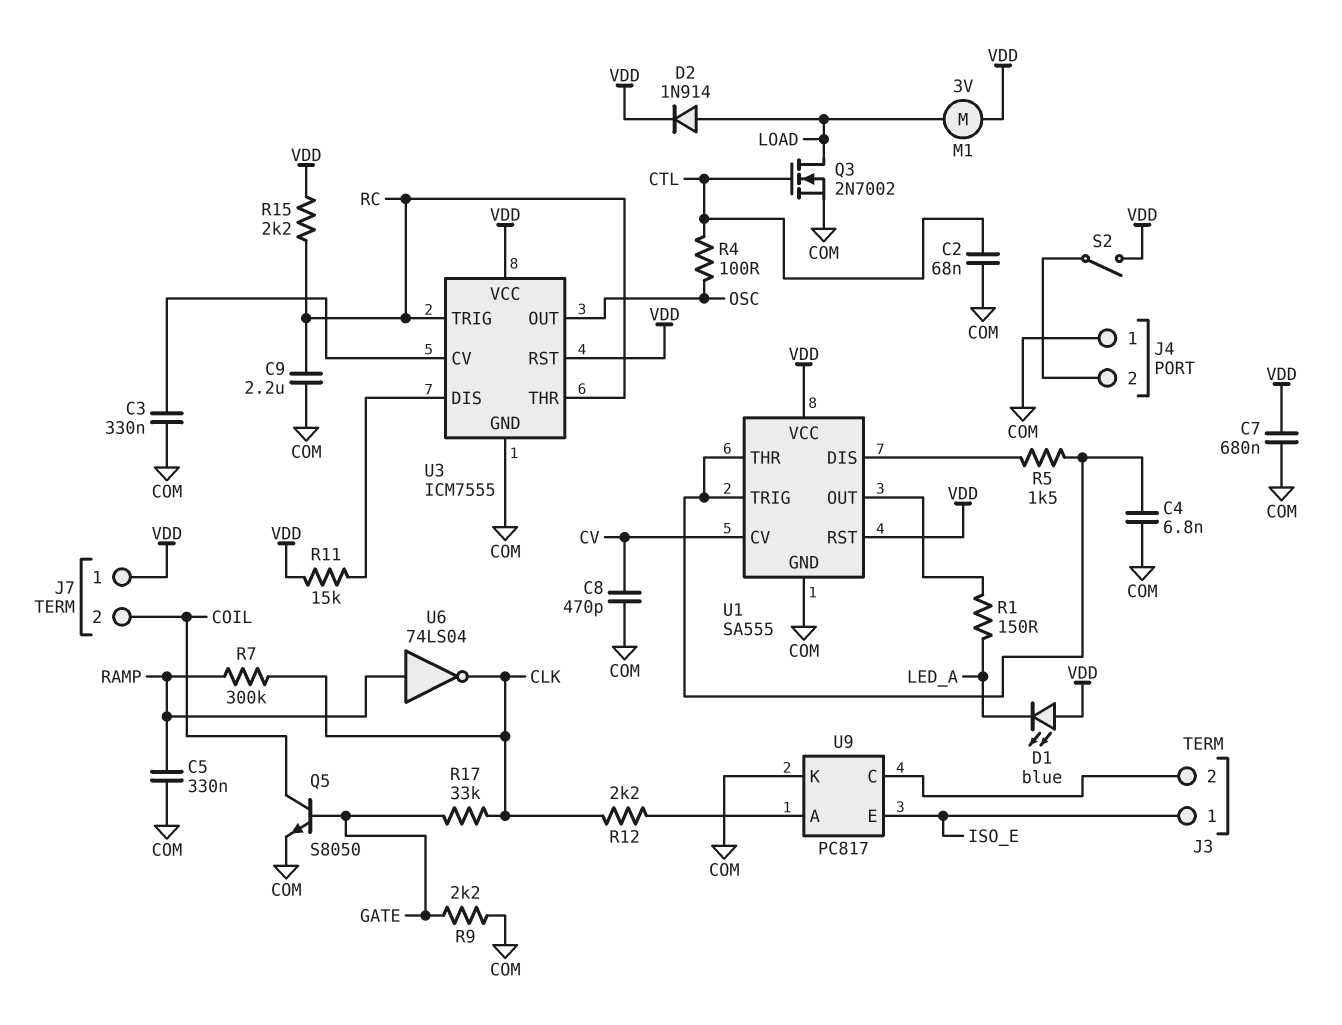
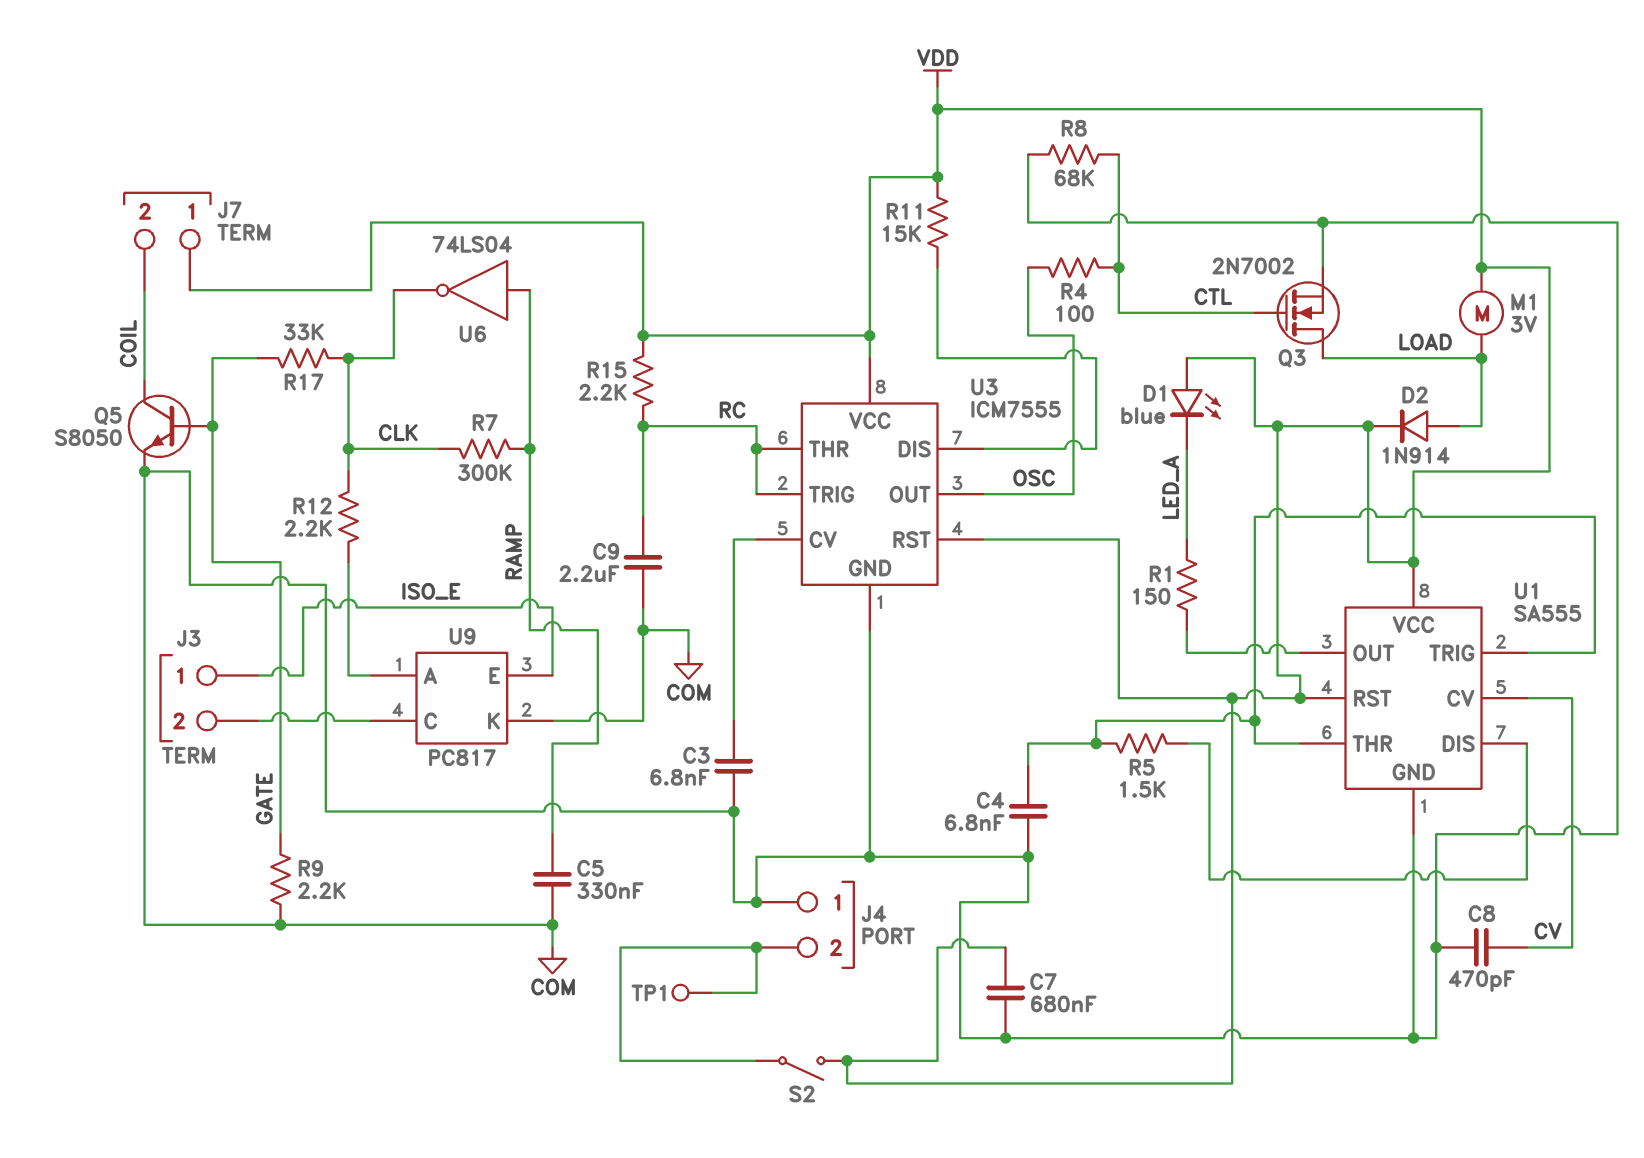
C2: 68nF (COM, CTL) -> none
C3: 330nF (COM, U3/CV) -> 6.8nF (COM, U3/CV)
R8: none -> 68k (COM, CTL)
TP1: none -> test point (J4/2)

